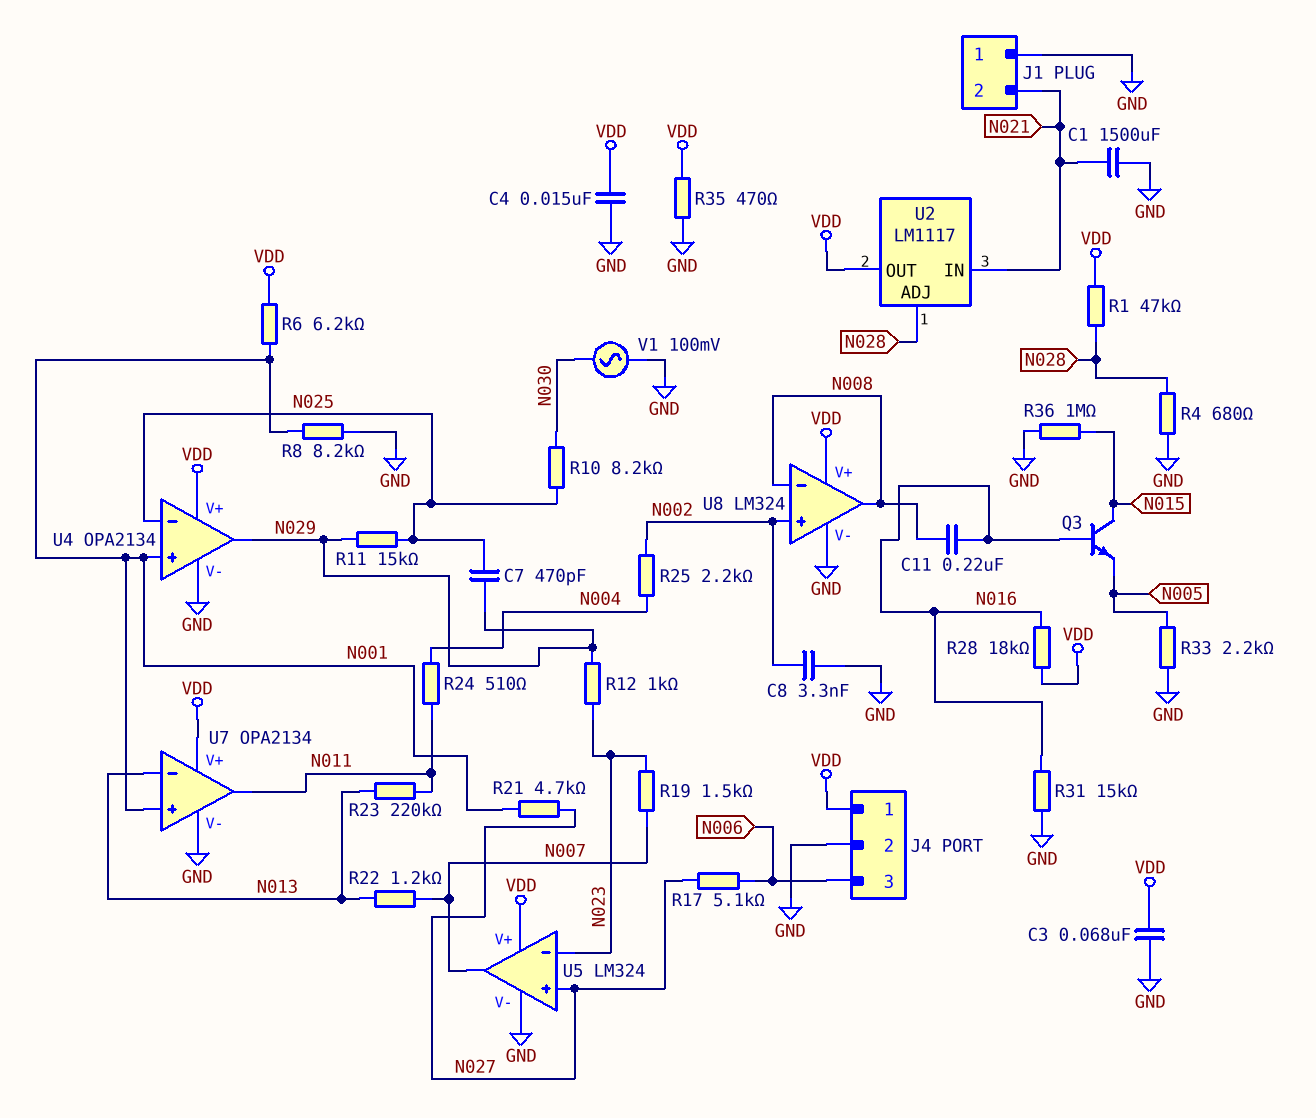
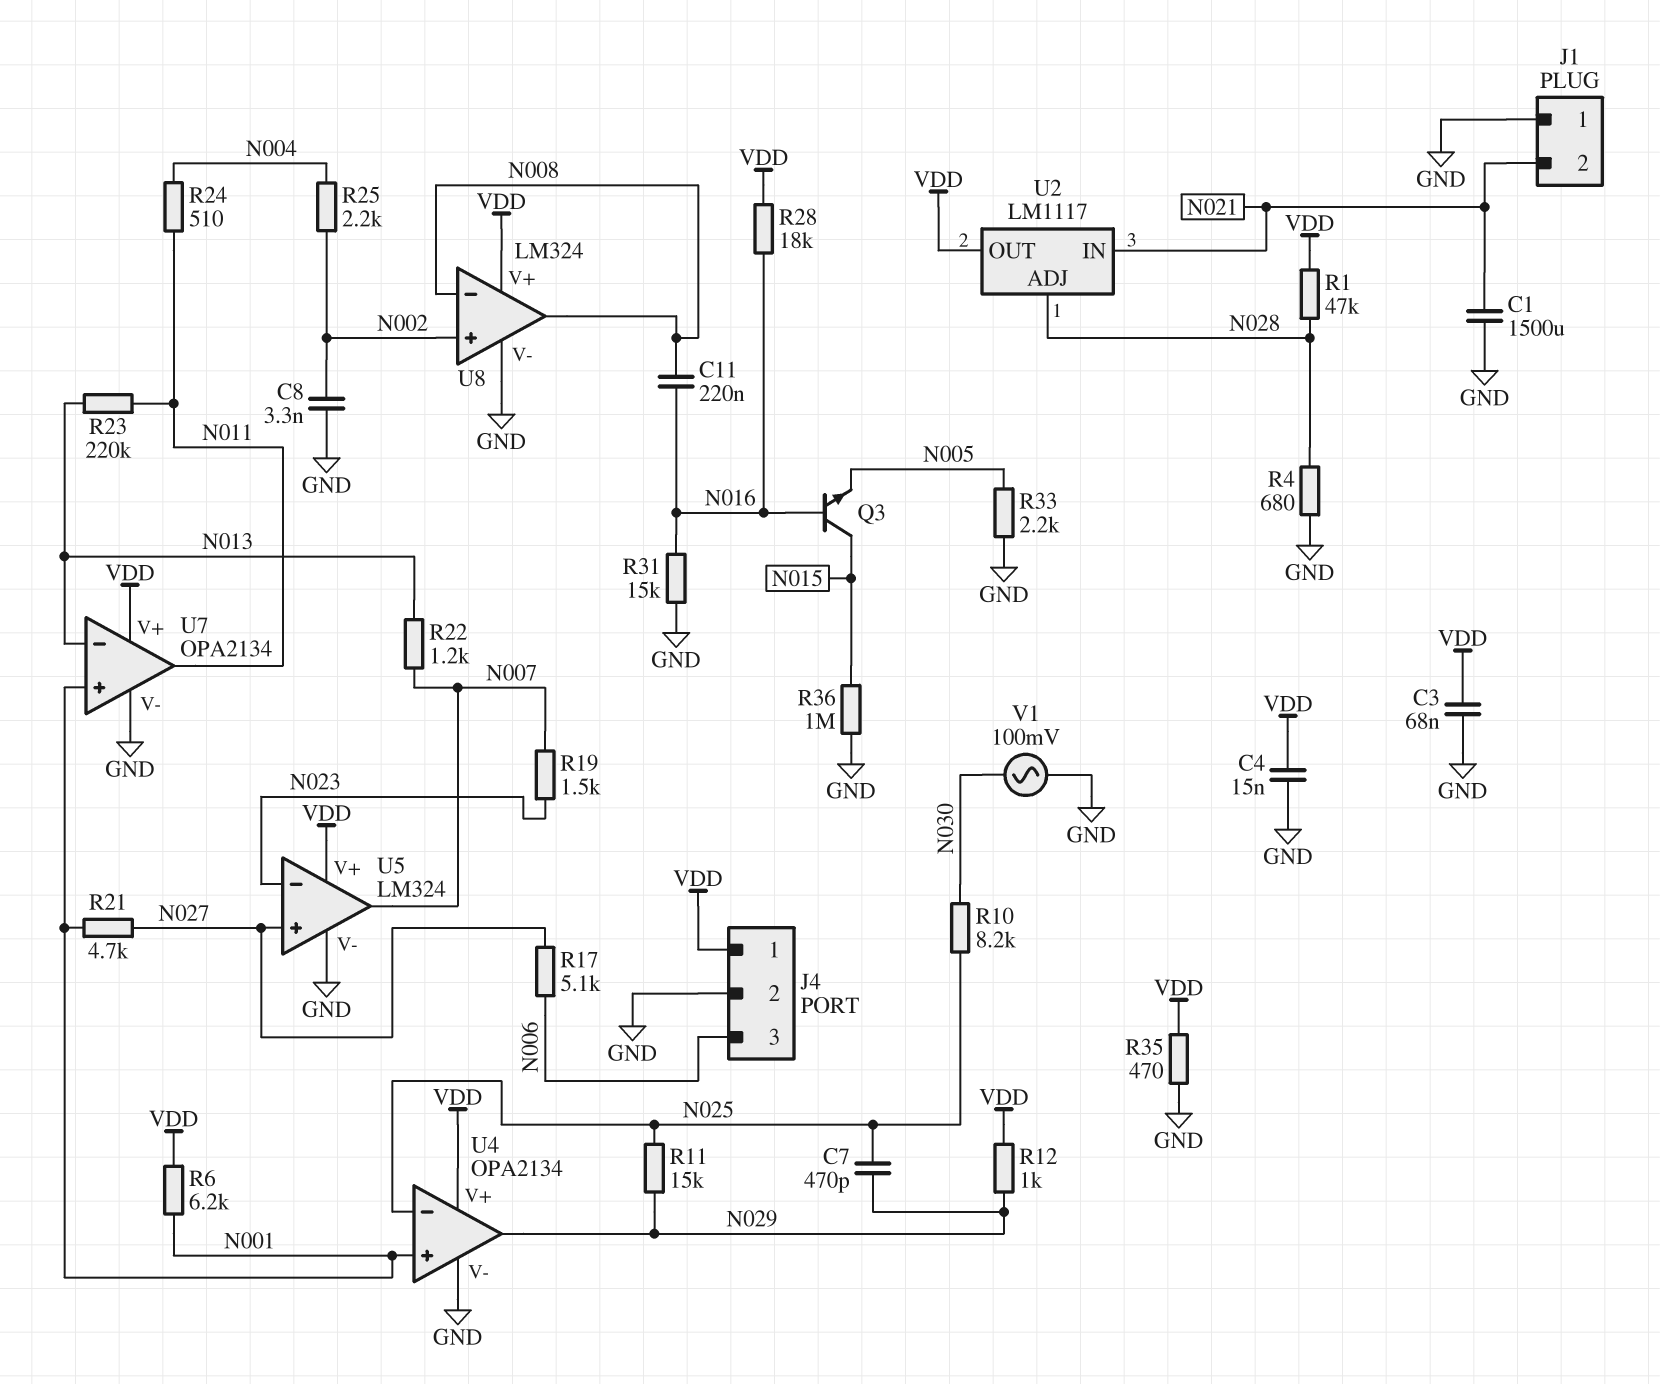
R8: 8.2k (GND, N001) -> none
R12: 1k (N023, N029) -> 1k (N029, VDD)

